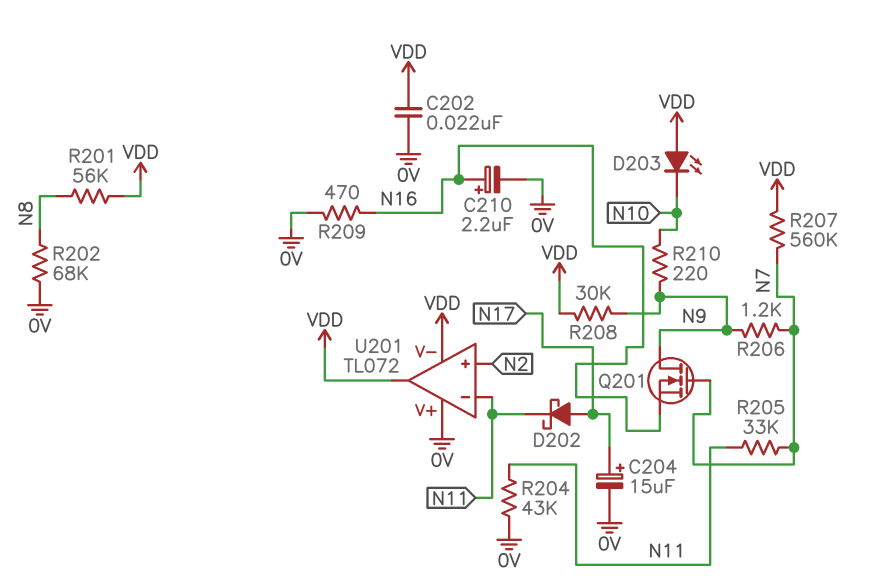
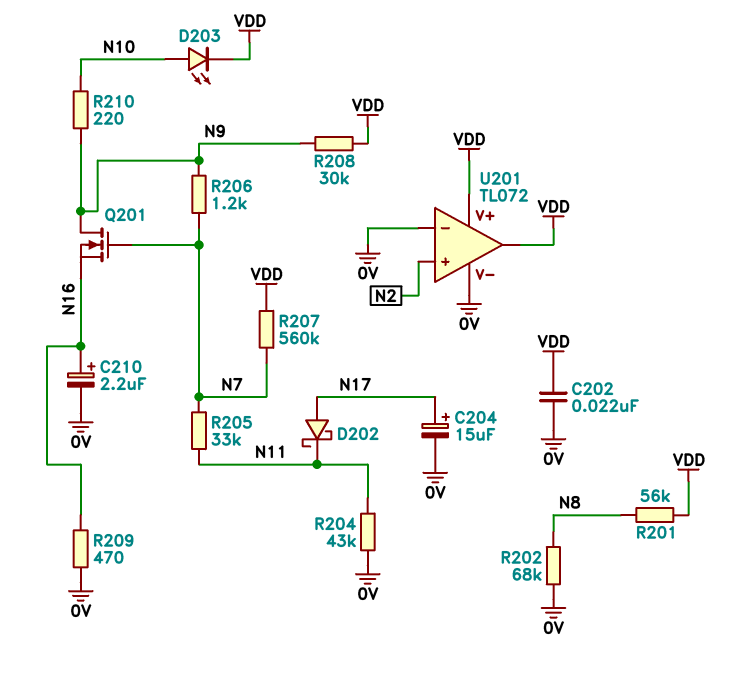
D203: LED (A VDD, K N10) -> LED (A N10, K VDD)
U201 pin V+: 0V -> VDD
U201 pin V-: VDD -> 0V
U201 pin in-: N11 -> 0V

